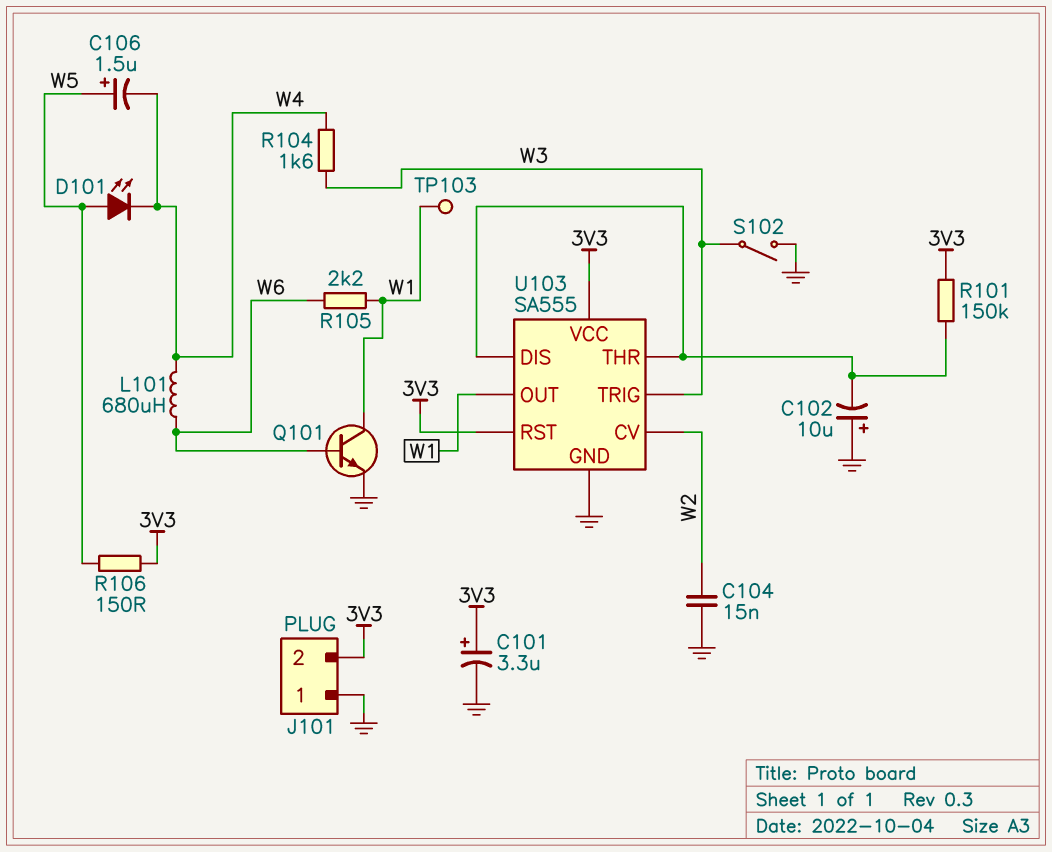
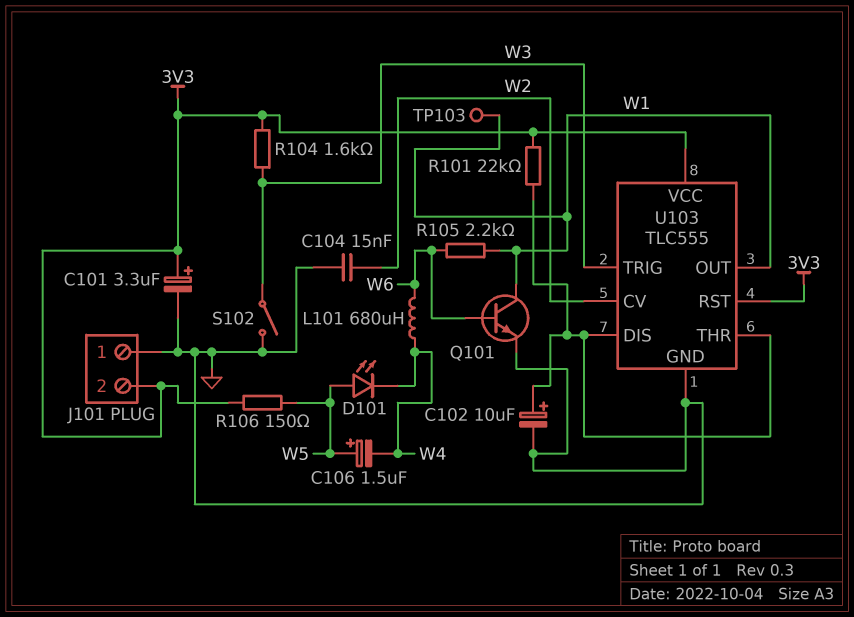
C102: 10uF (plus GND, minus U103/DIS) -> 10uF (plus U103/DIS, minus GND)
R101: 150k (3V3, U103/DIS) -> 22k (3V3, U103/DIS)
R104: 1.6k (W3, W4) -> 1.6k (3V3, W3)
U103: SA555 -> TLC555

